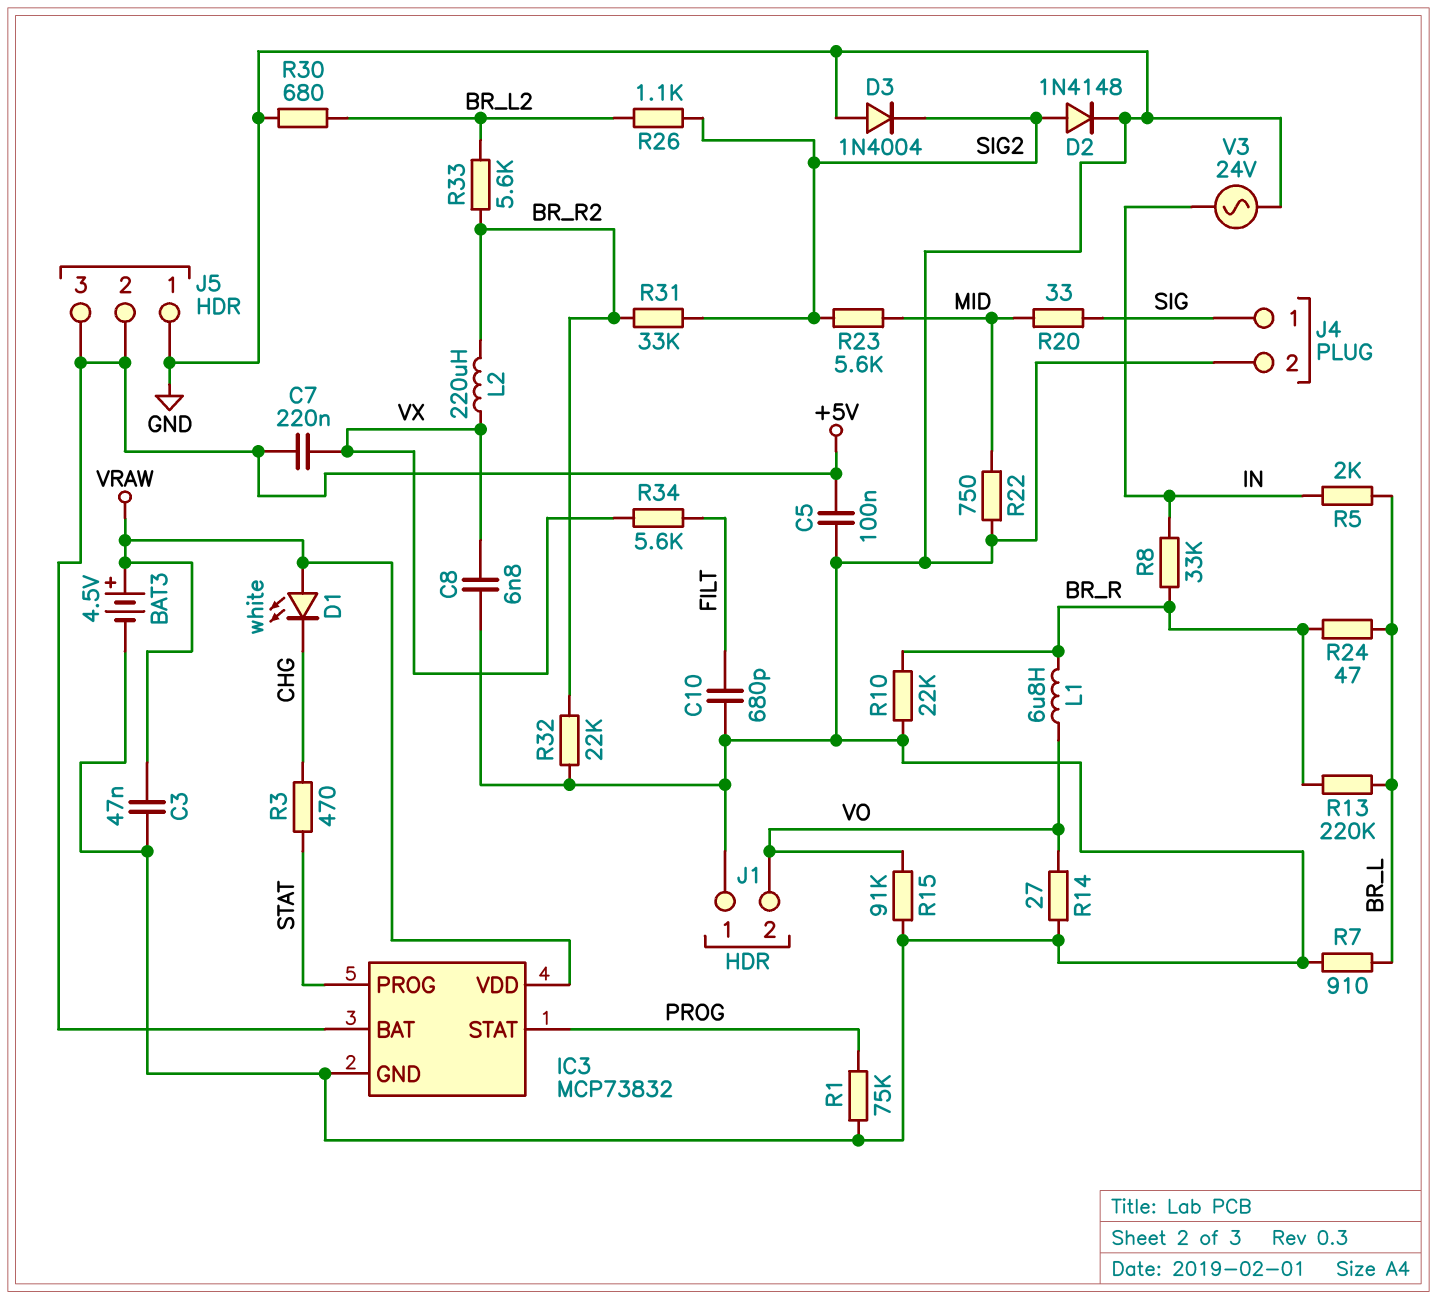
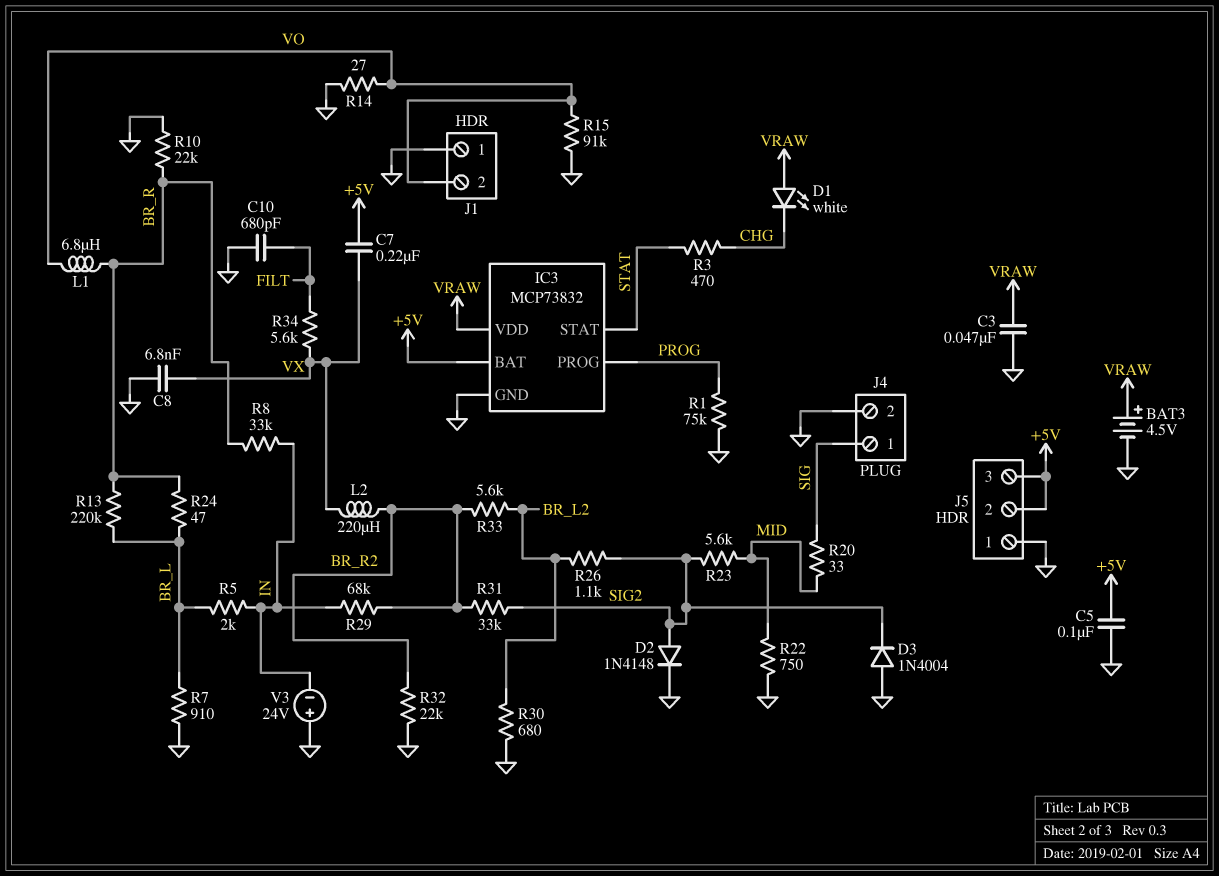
IC3 pin PROG: STAT -> PROG
IC3 pin STAT: PROG -> STAT
R29: none -> 68k (BR_R2, IN)
V3: AC 24V (GND, IN) -> 24V (plus GND, minus IN)

